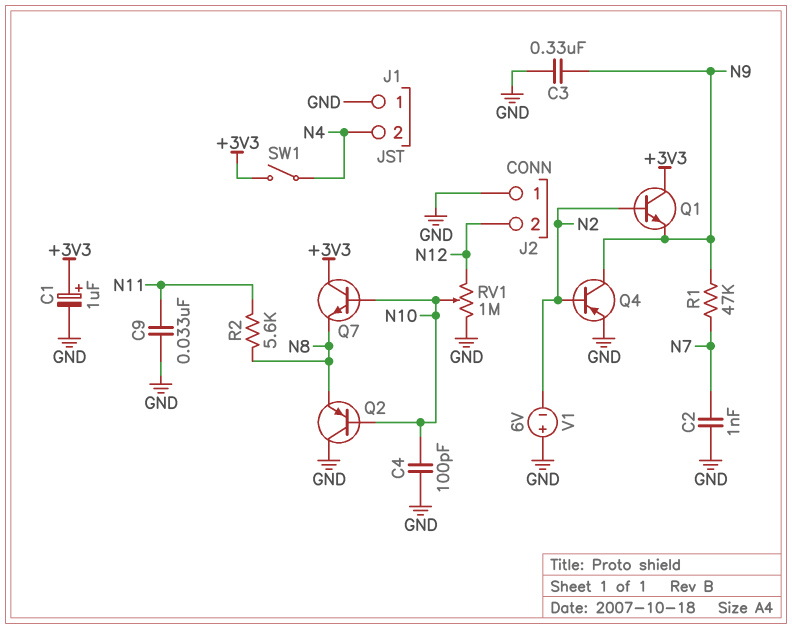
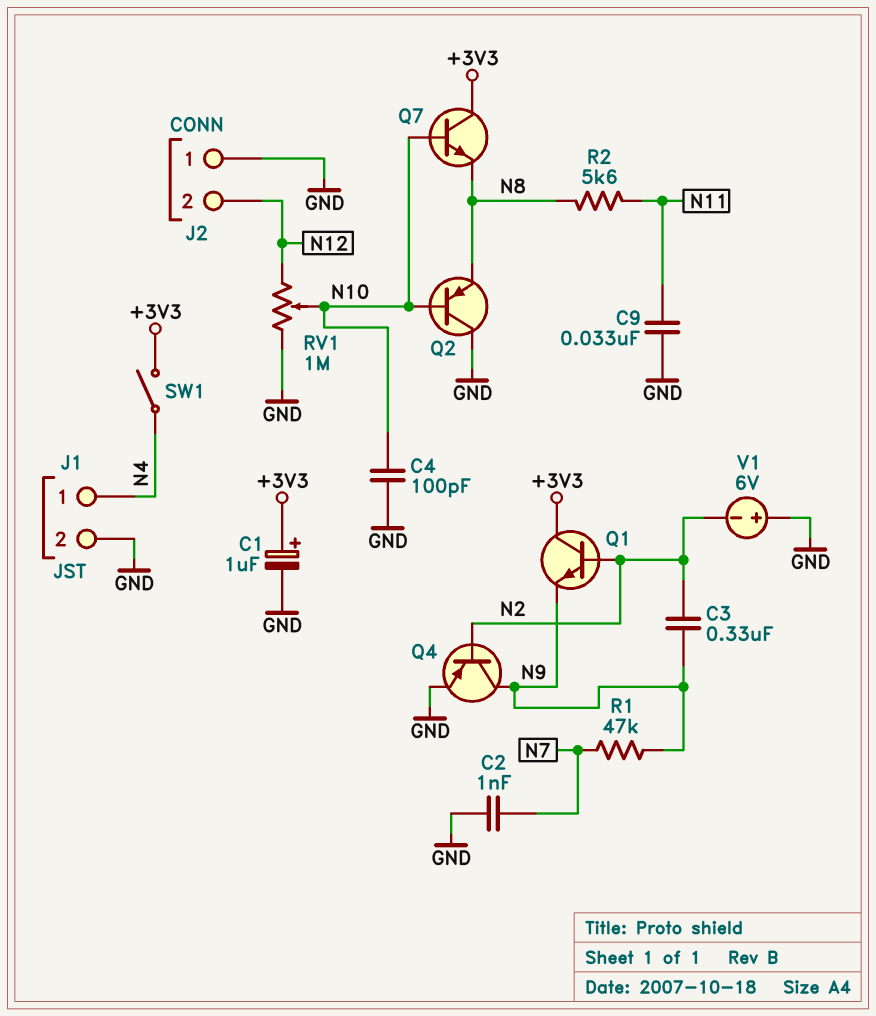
C3: 330nF (GND, N9) -> 330nF (N2, N9)
J1 pin 1: GND -> N4
J1 pin 2: N4 -> GND

